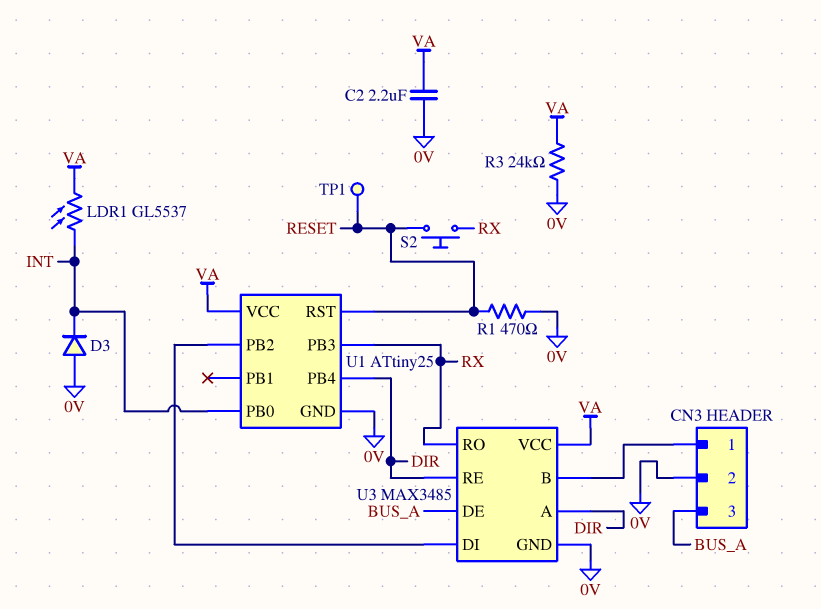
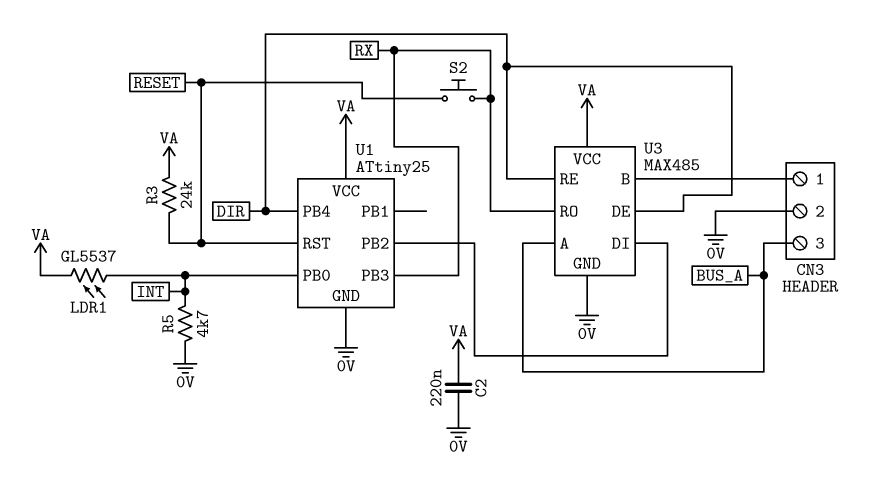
C2: 2.2uF (0V, VA) -> 220nF (0V, VA)
D3: diode (A 0V, K INT) -> none
R1: 470 (0V, RESET) -> none
R3: 24k (0V, VA) -> 24k (RESET, VA)
R5: none -> 4.7k (0V, INT)
TP1: test point (RESET) -> none
U3: MAX3485 -> MAX485
U3 pin A: DIR -> BUS_A
U3 pin DE: BUS_A -> DIR

